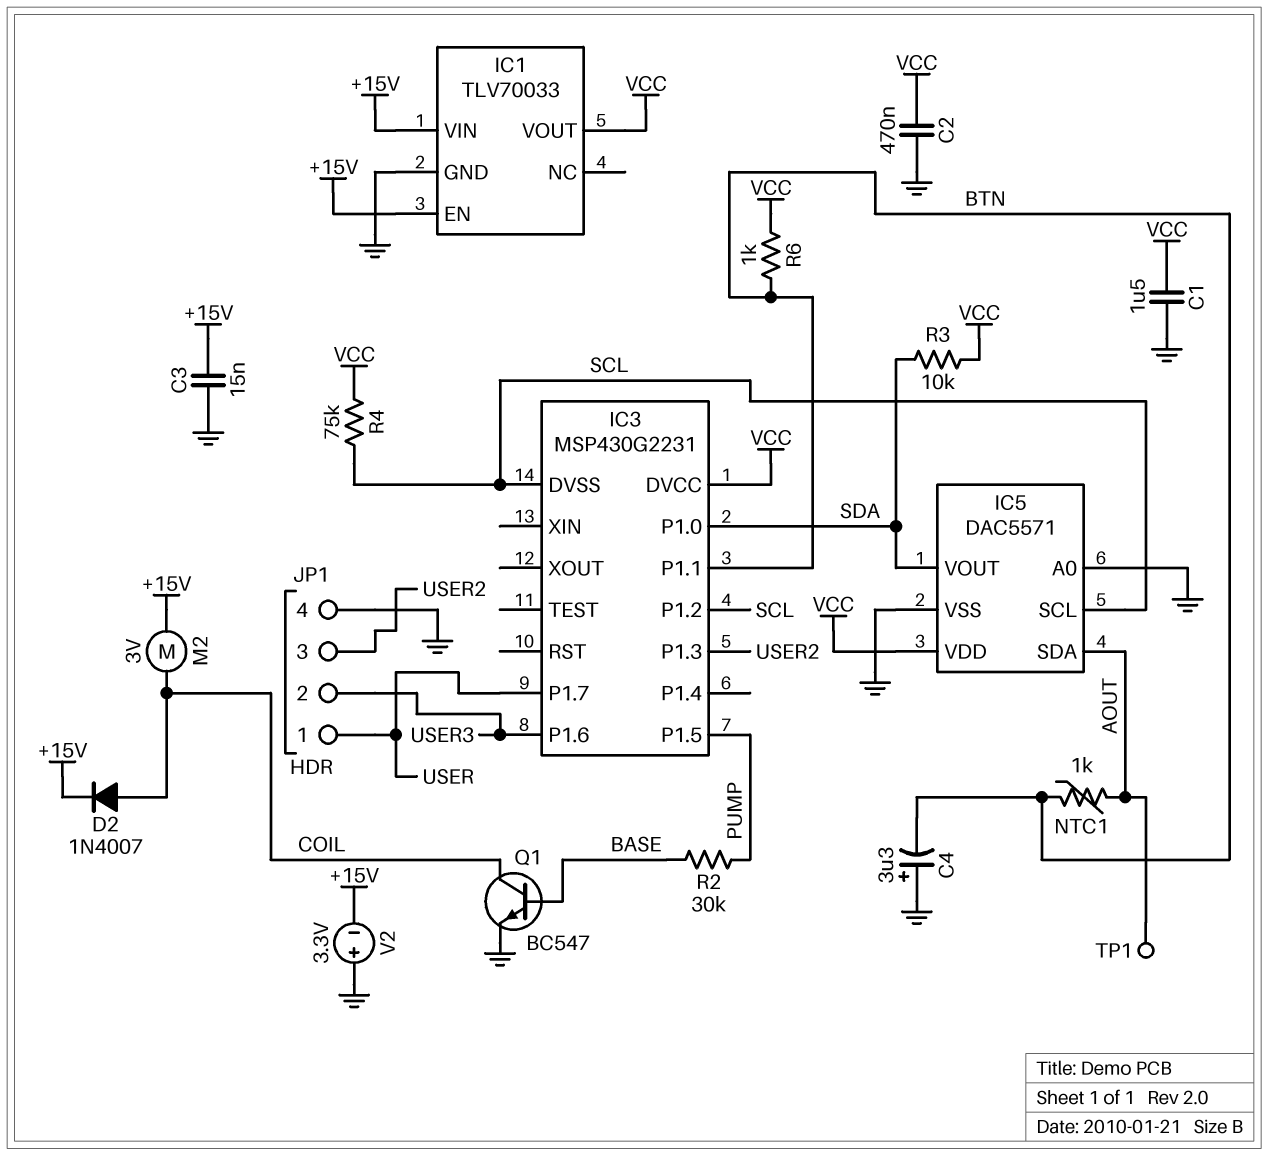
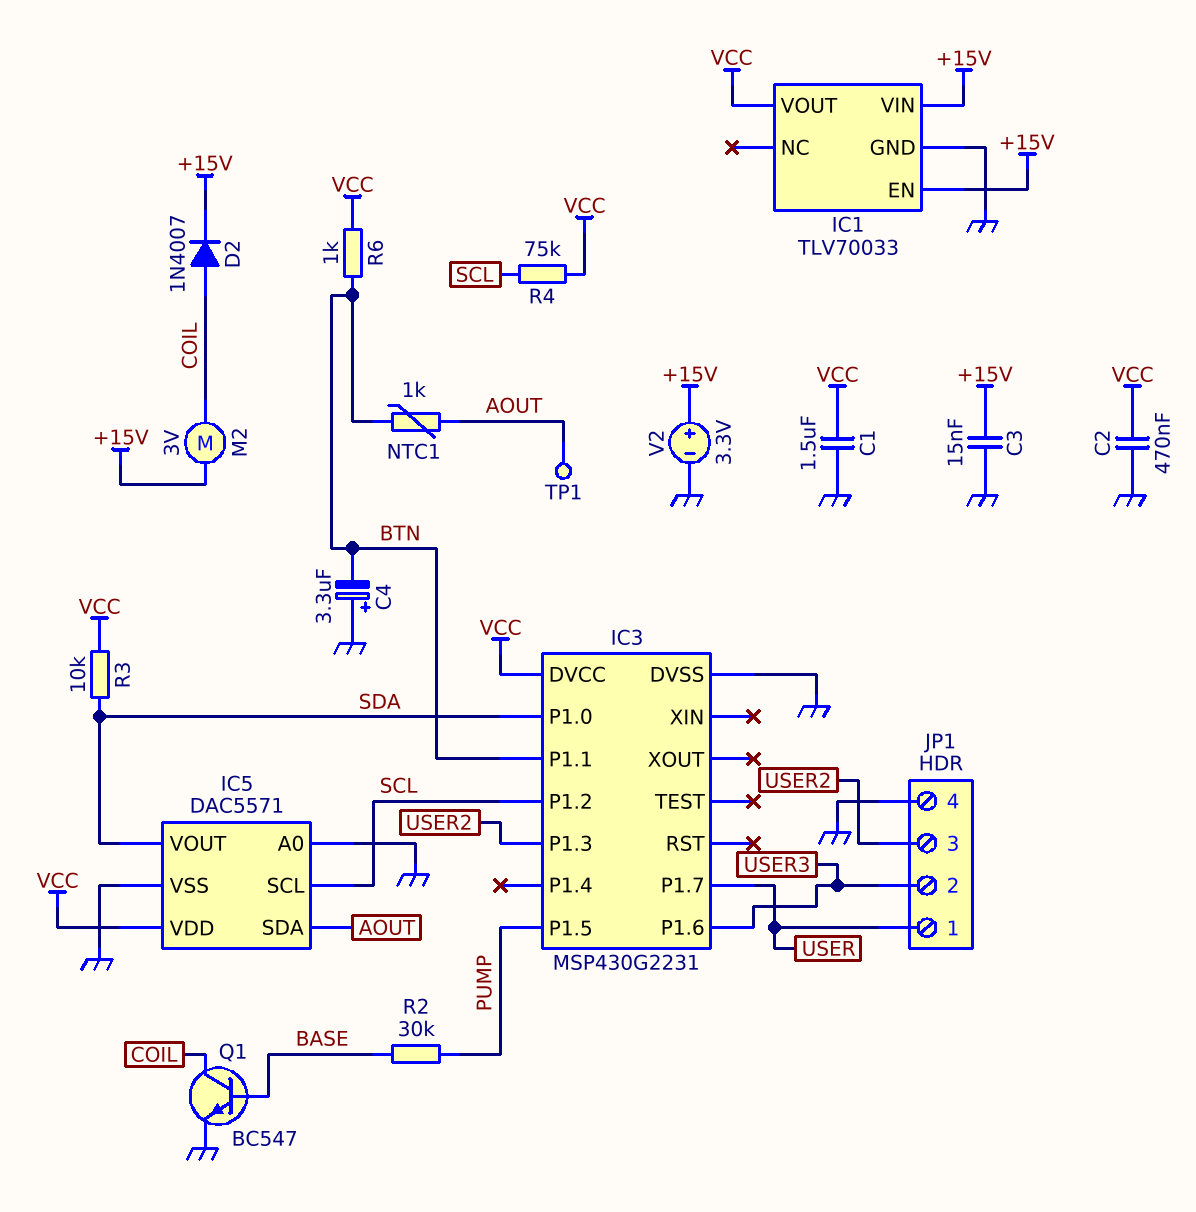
IC3 pin DVSS: SCL -> GND
V2: 3.3V (plus GND, minus +15V) -> 3.3V (plus +15V, minus GND)

